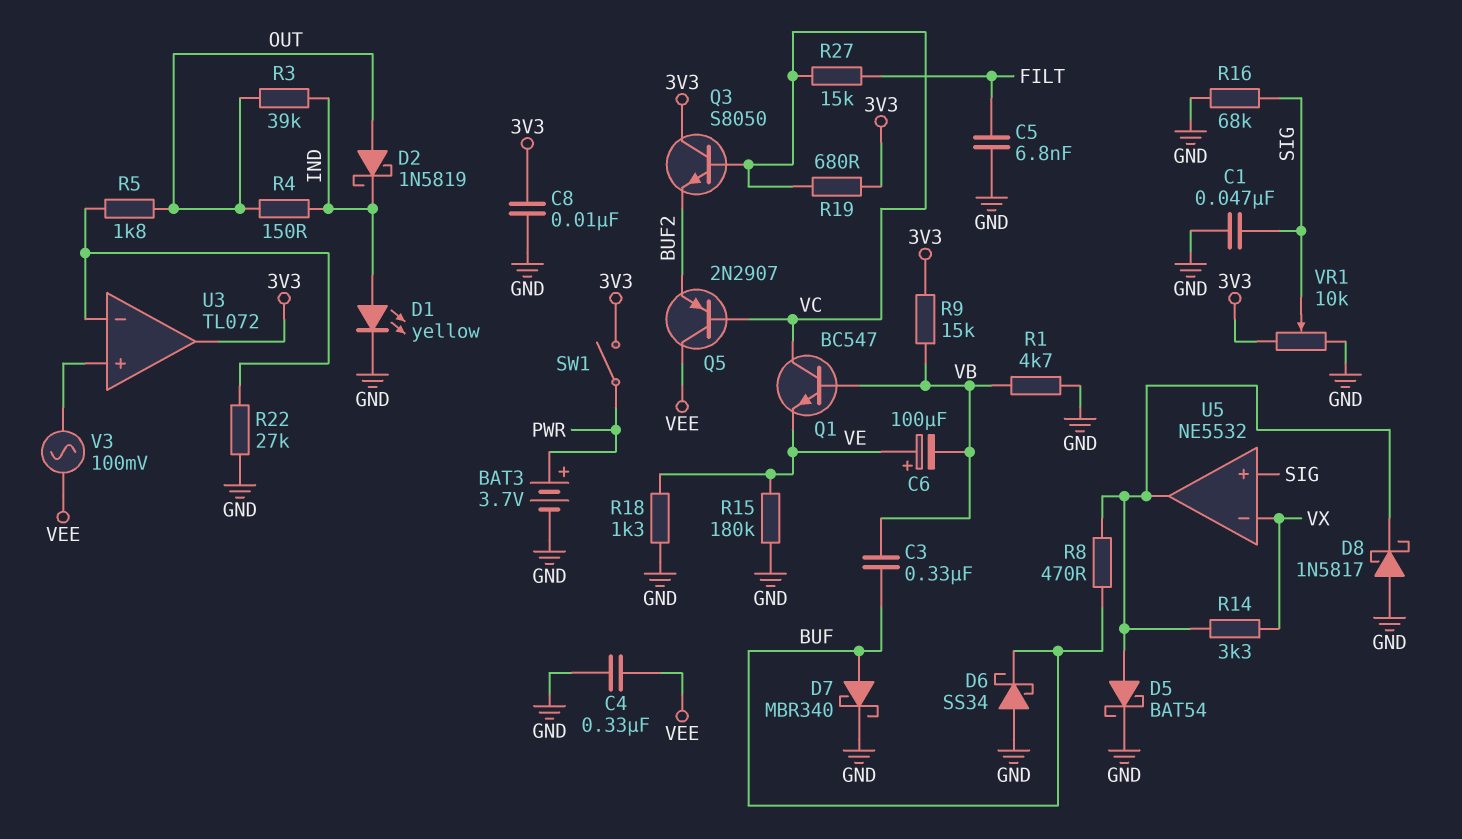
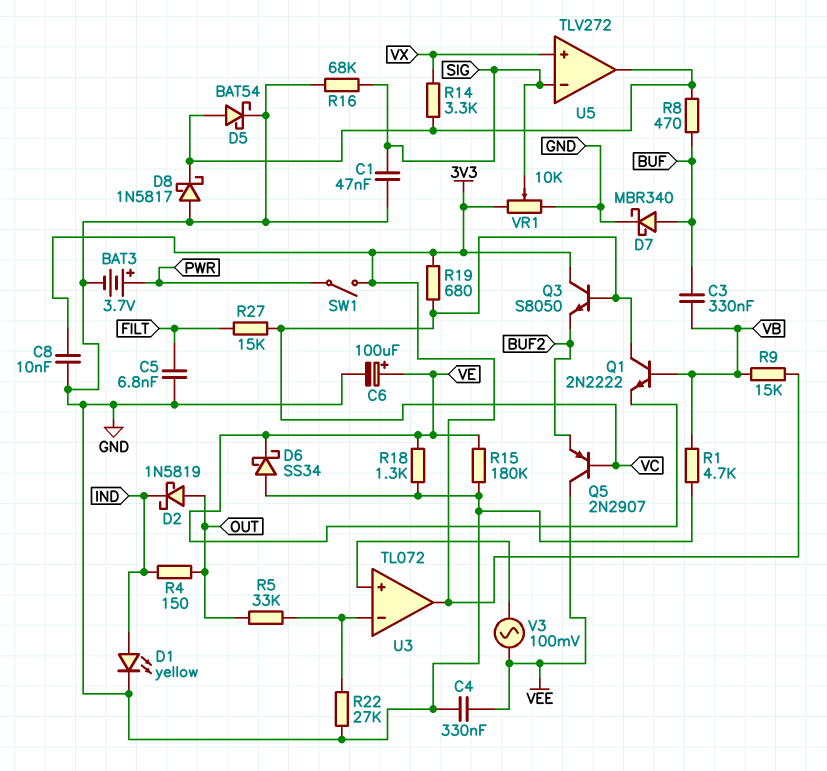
C6: 100uF (plus VE, minus VB) -> 100uF (plus VE, minus GND)
D6: schottky SS34 (A GND, K BUF) -> schottky SS34 (A GND, K VE)
Q1: NPN BC547 (B VB, C VC, E VE) -> NPN 2N2222 (B VB, C VC, E VE)
R3: 39k (IND, OUT) -> none
R5: 1.8k (OUT, U3/in-) -> 33k (OUT, U3/in-)
U5: NE5532 -> TLV272
U5 pin in+: SIG -> VX
U5 pin in-: VX -> SIG

